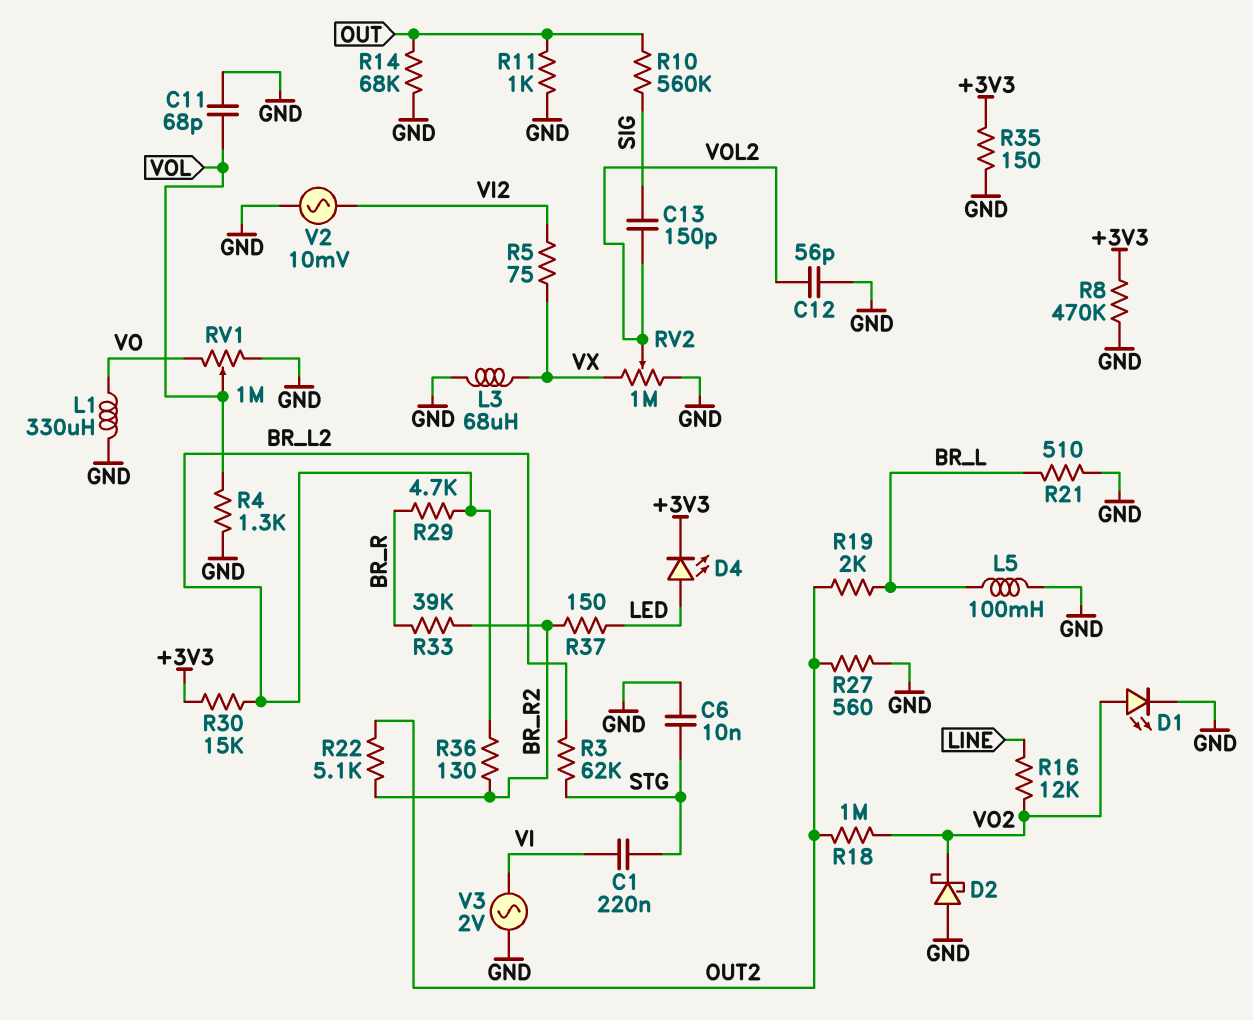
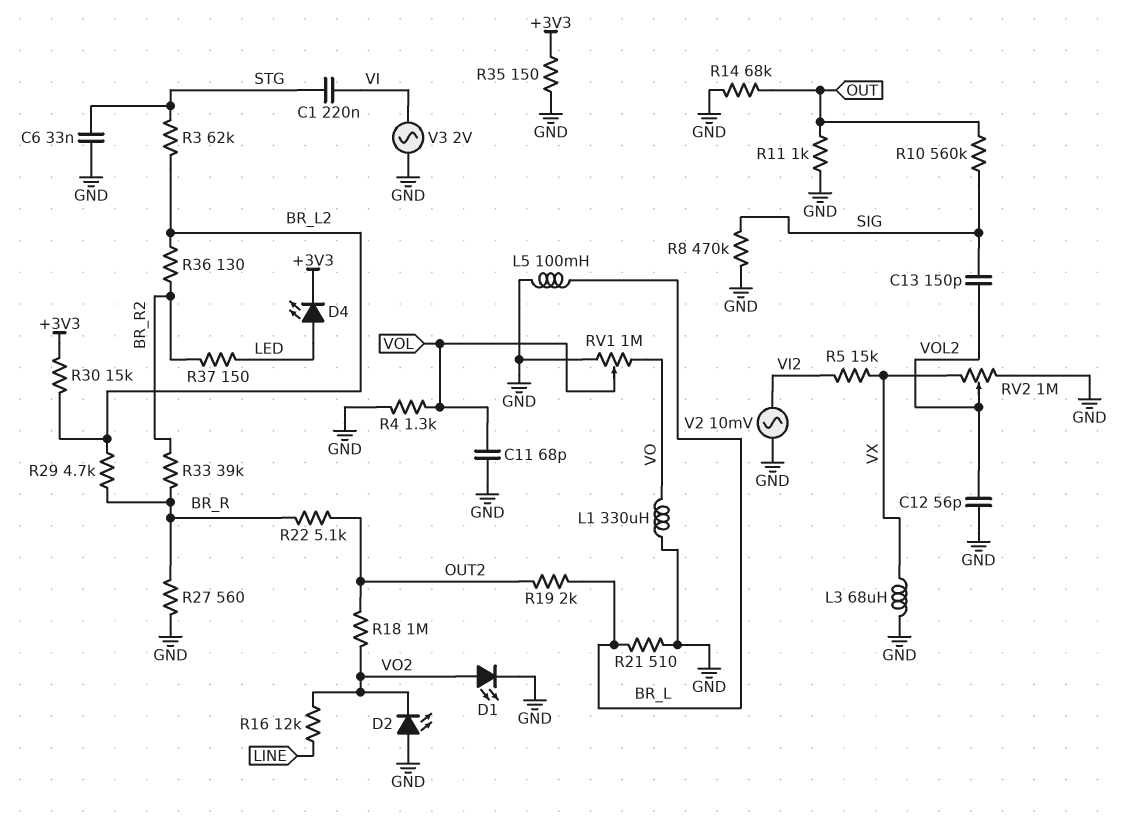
C6: 10nF (GND, STG) -> 33nF (GND, STG)
D2: schottky (A GND, K VO2) -> LED (A GND, K VO2)
R5: 75 (VI2, VX) -> 15k (VI2, VX)
R8: 470k (+3V3, GND) -> 470k (GND, SIG)
R22: 5.1k (BR_R2, OUT2) -> 5.1k (BR_R, OUT2)
R27: 560 (GND, OUT2) -> 560 (BR_R, GND)

